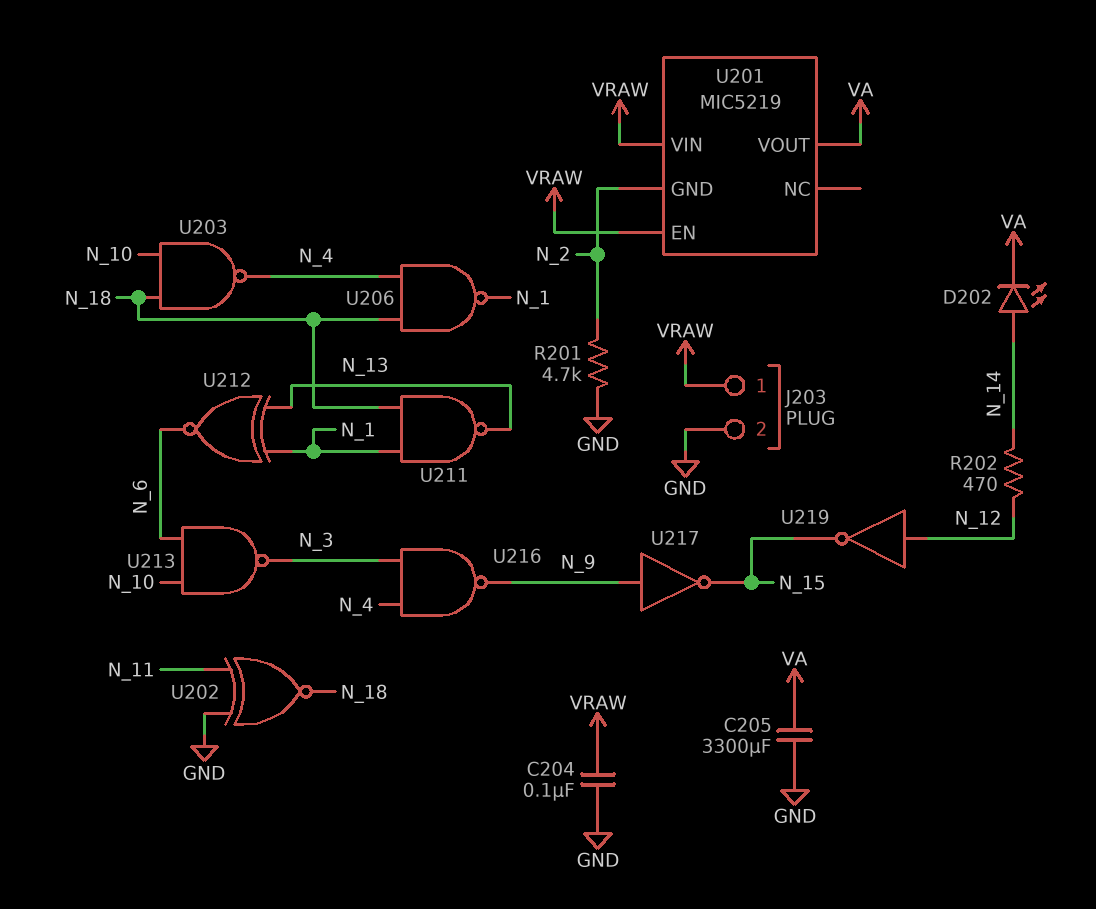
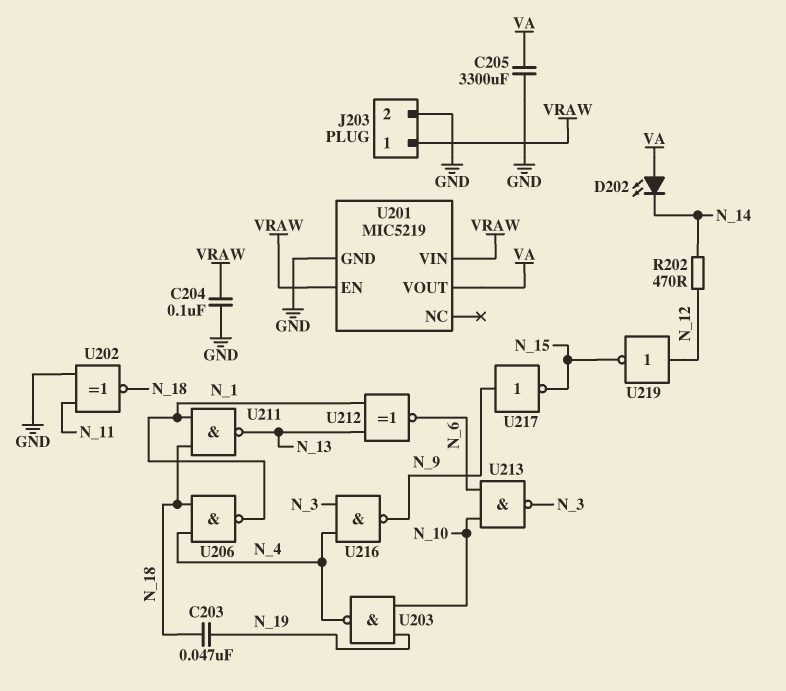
C203: none -> 47nF (N_18, N_19)
D202: LED (A N_14, K VA) -> LED (A VA, K N_14)
R201: 4.7k (GND, N_2) -> none
U201 pin GND: N_2 -> GND
U203: NAND (in N_10, in N_18, out N_4) -> NAND (in N_10, in N_19, out N_4)

